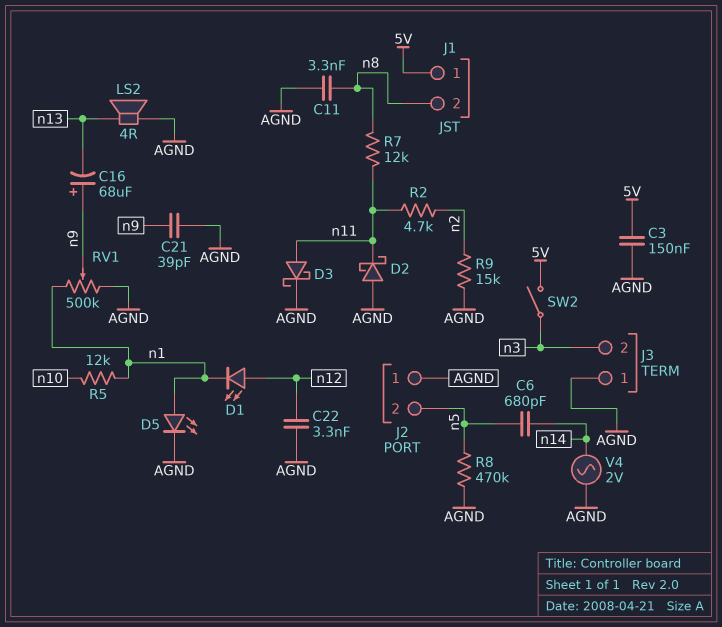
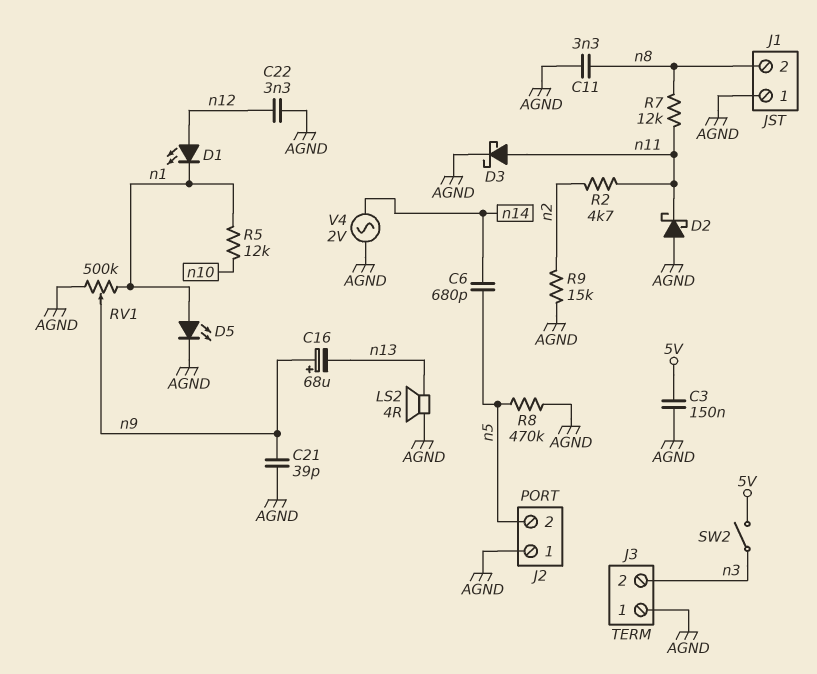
J1 pin 1: 5V -> AGND

